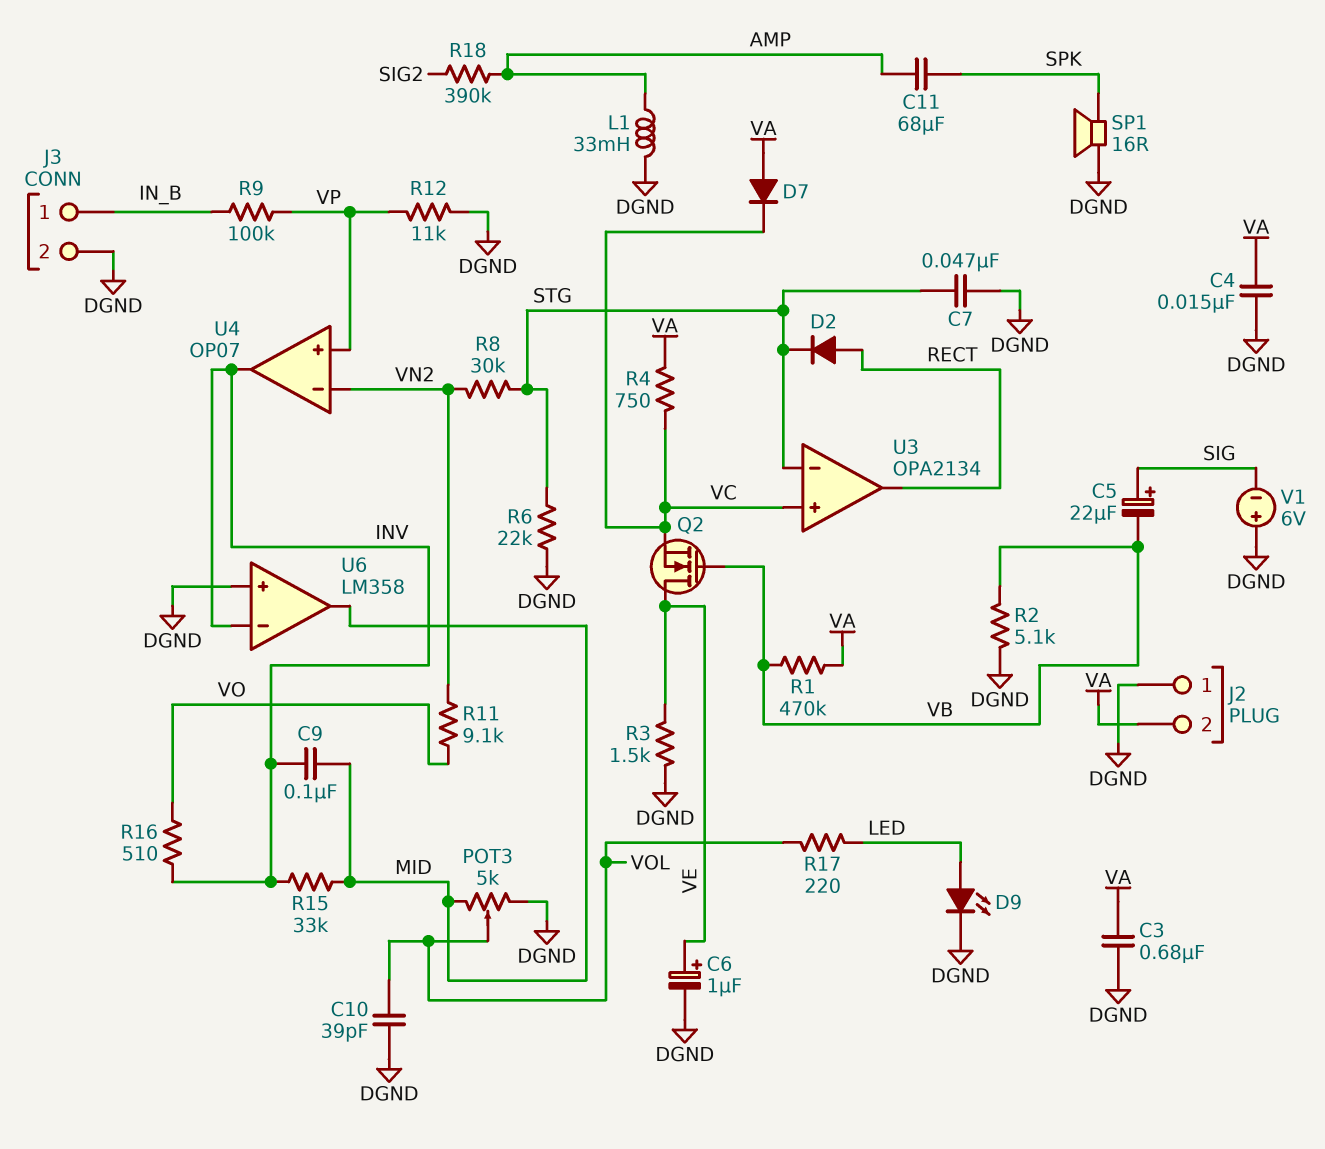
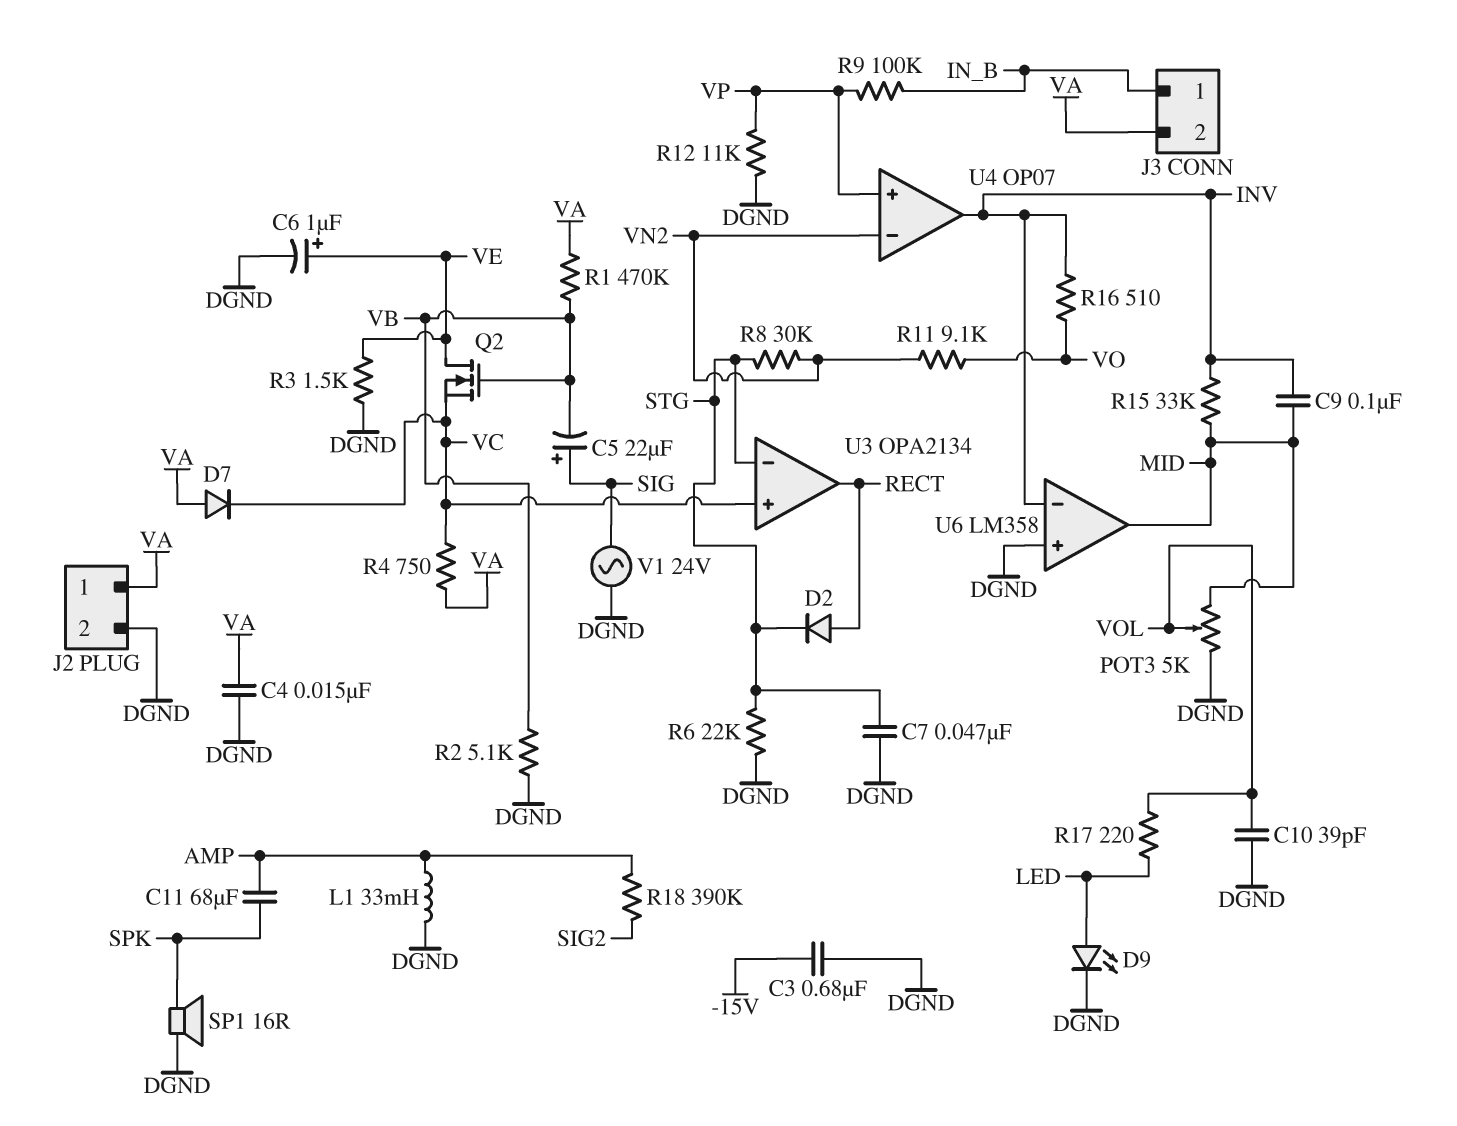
C3: 680nF (DGND, VA) -> 680nF (-15V, DGND)
J2 pin 1: DGND -> VA
J2 pin 2: VA -> DGND
J3 pin 2: DGND -> VA
V1: 6V (plus DGND, minus SIG) -> AC 24V (DGND, SIG)

